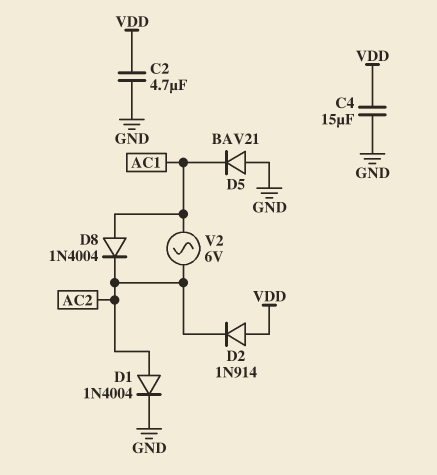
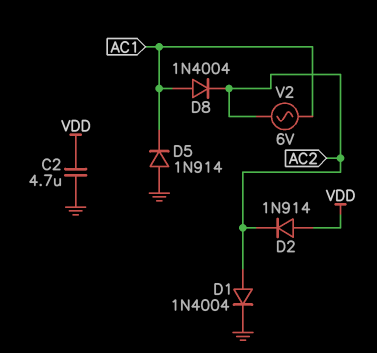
C4: 15uF (GND, VDD) -> none
D5: diode BAV21 (A GND, K AC1) -> diode 1N914 (A GND, K AC1)

